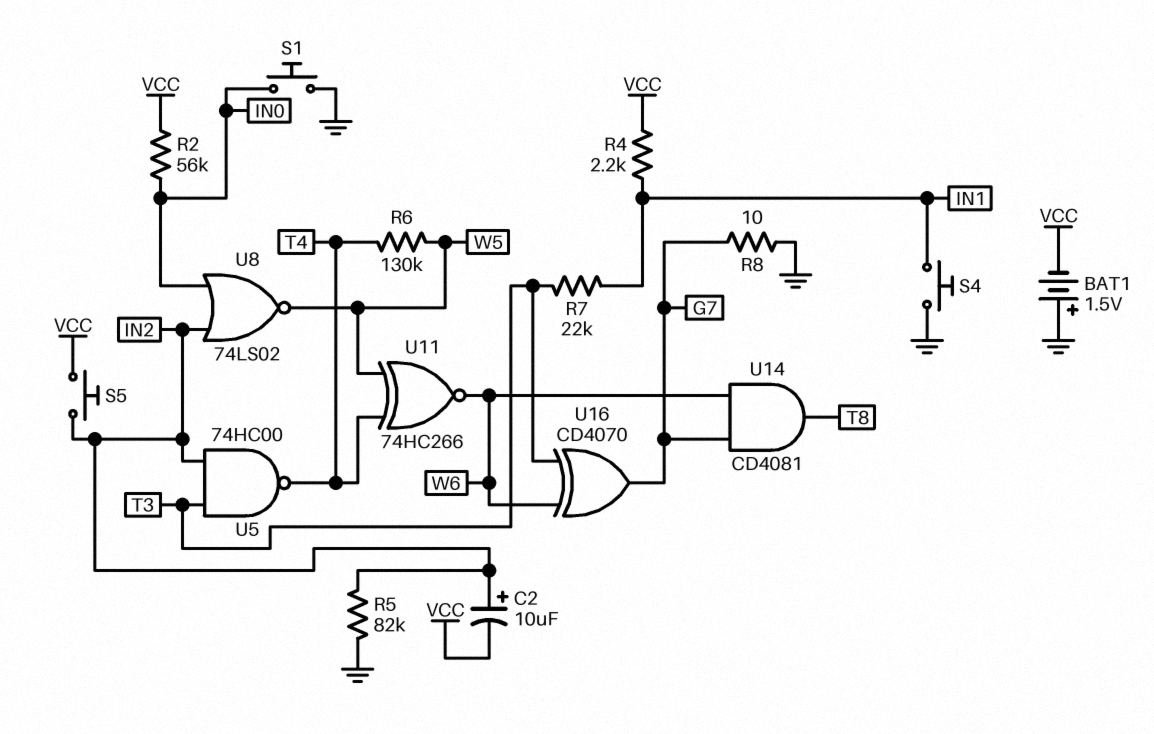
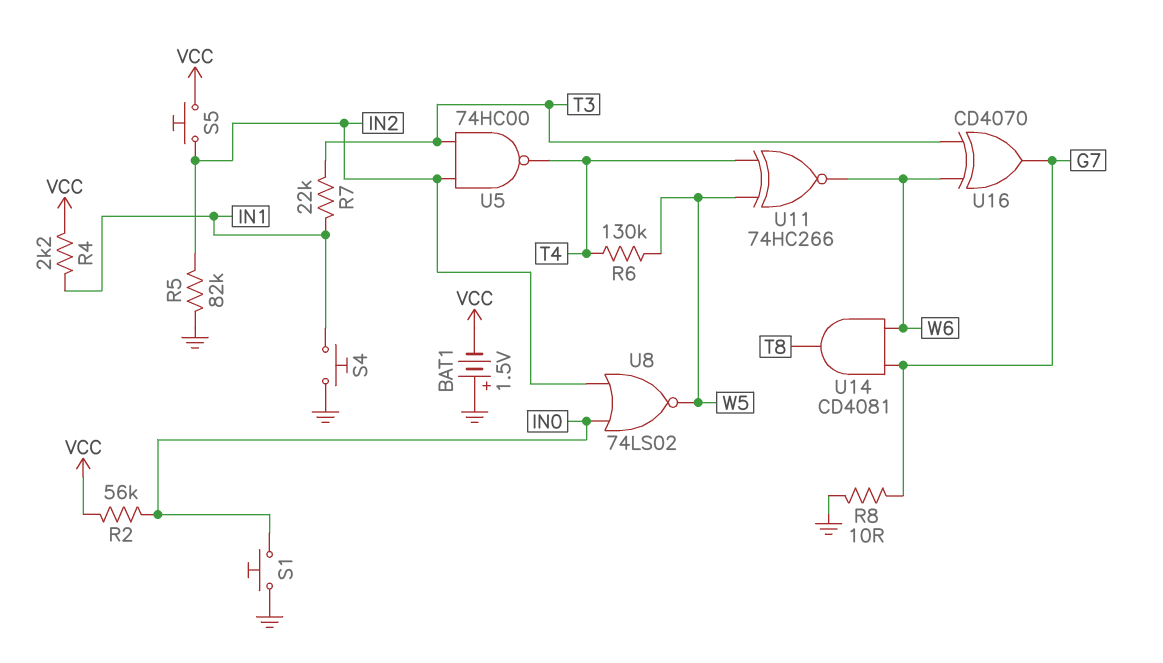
C2: 10uF (plus IN2, minus VCC) -> none

